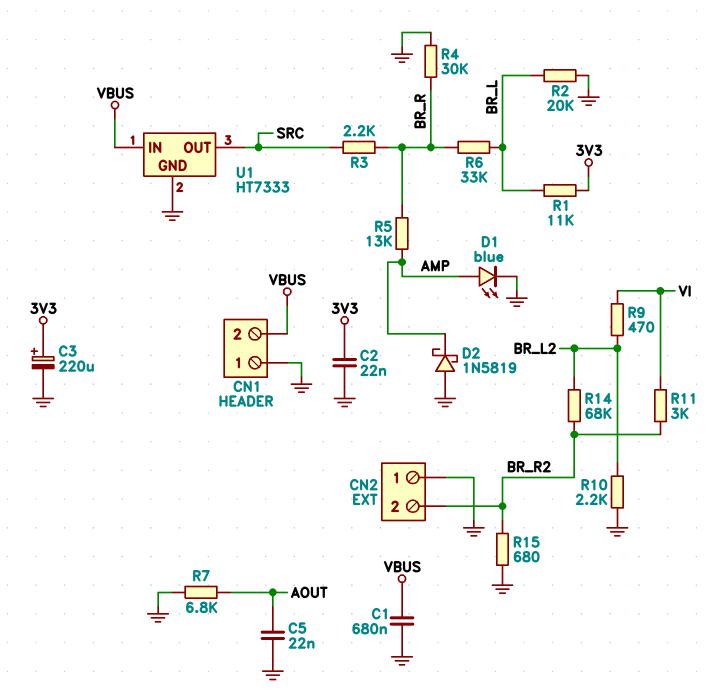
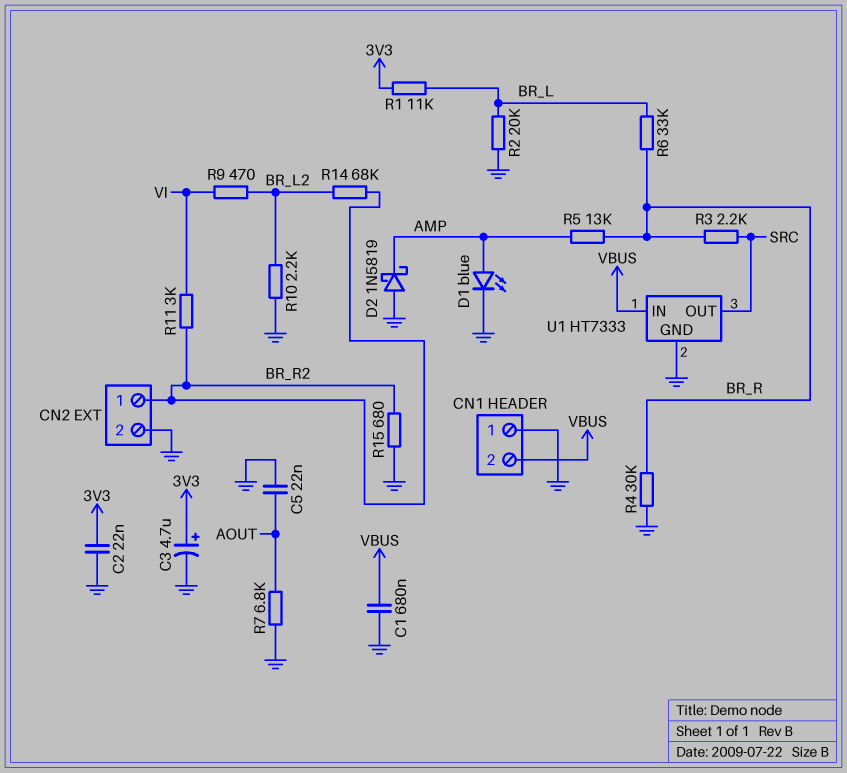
C3: 220uF (plus 3V3, minus GND) -> 4.7uF (plus 3V3, minus GND)
CN2 pin 1: GND -> BR_R2
CN2 pin 2: BR_R2 -> GND

